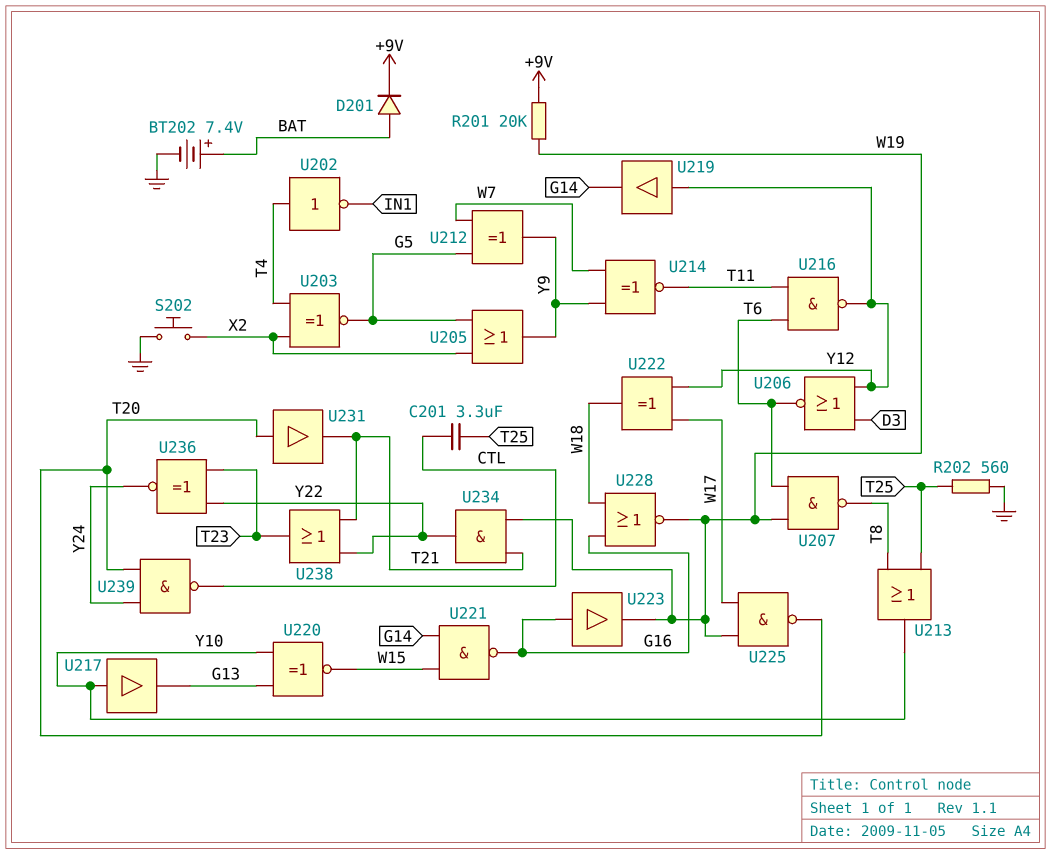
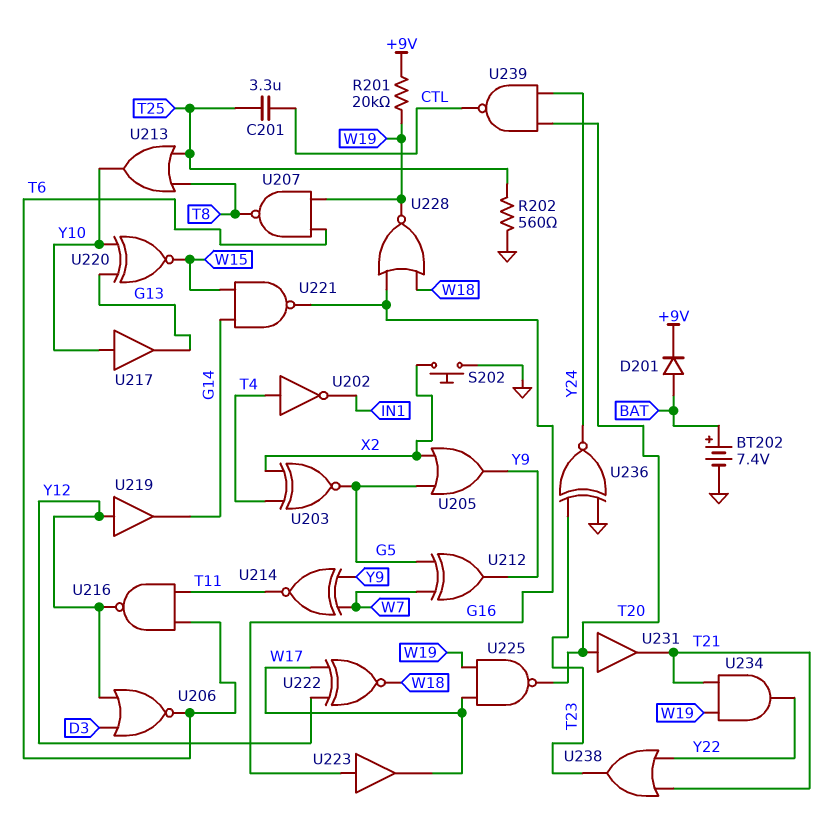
U222: XOR (in W17, in Y12, out W18) -> XNOR (in W17, in Y12, out W18)
U223: buffer (in G16, out W19) -> buffer (in G16, out W17)
U236: XNOR (in T23, in Y22, out Y24) -> XNOR (in GND, in T23, out Y24)

